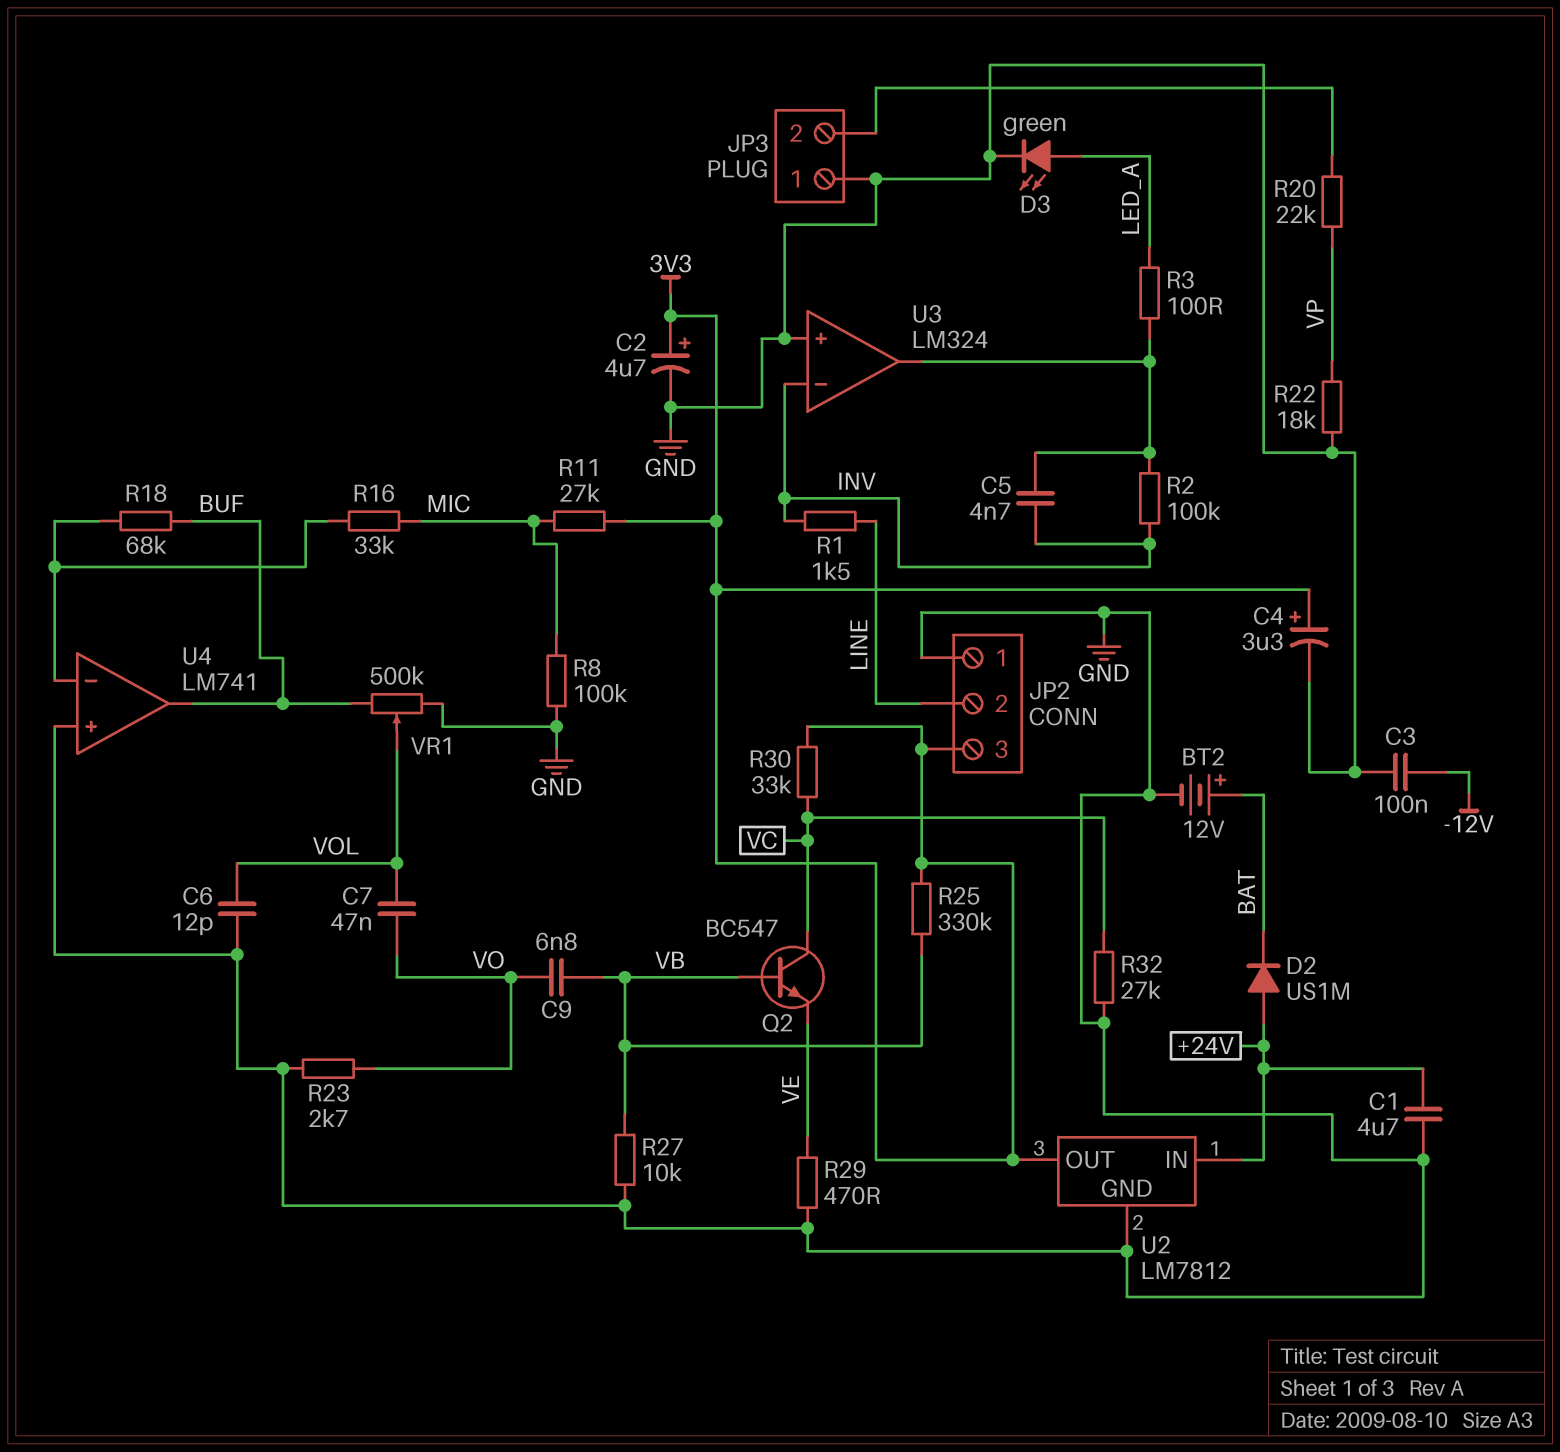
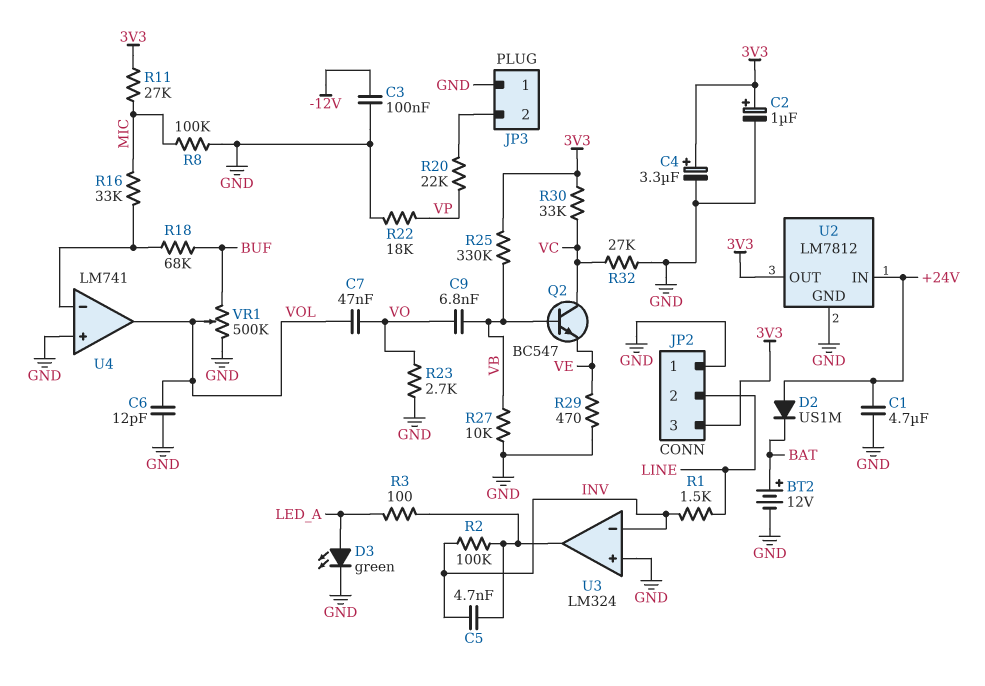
C2: 4.7uF (plus 3V3, minus GND) -> 1uF (plus 3V3, minus GND)
U4 pin out: BUF -> VOL

